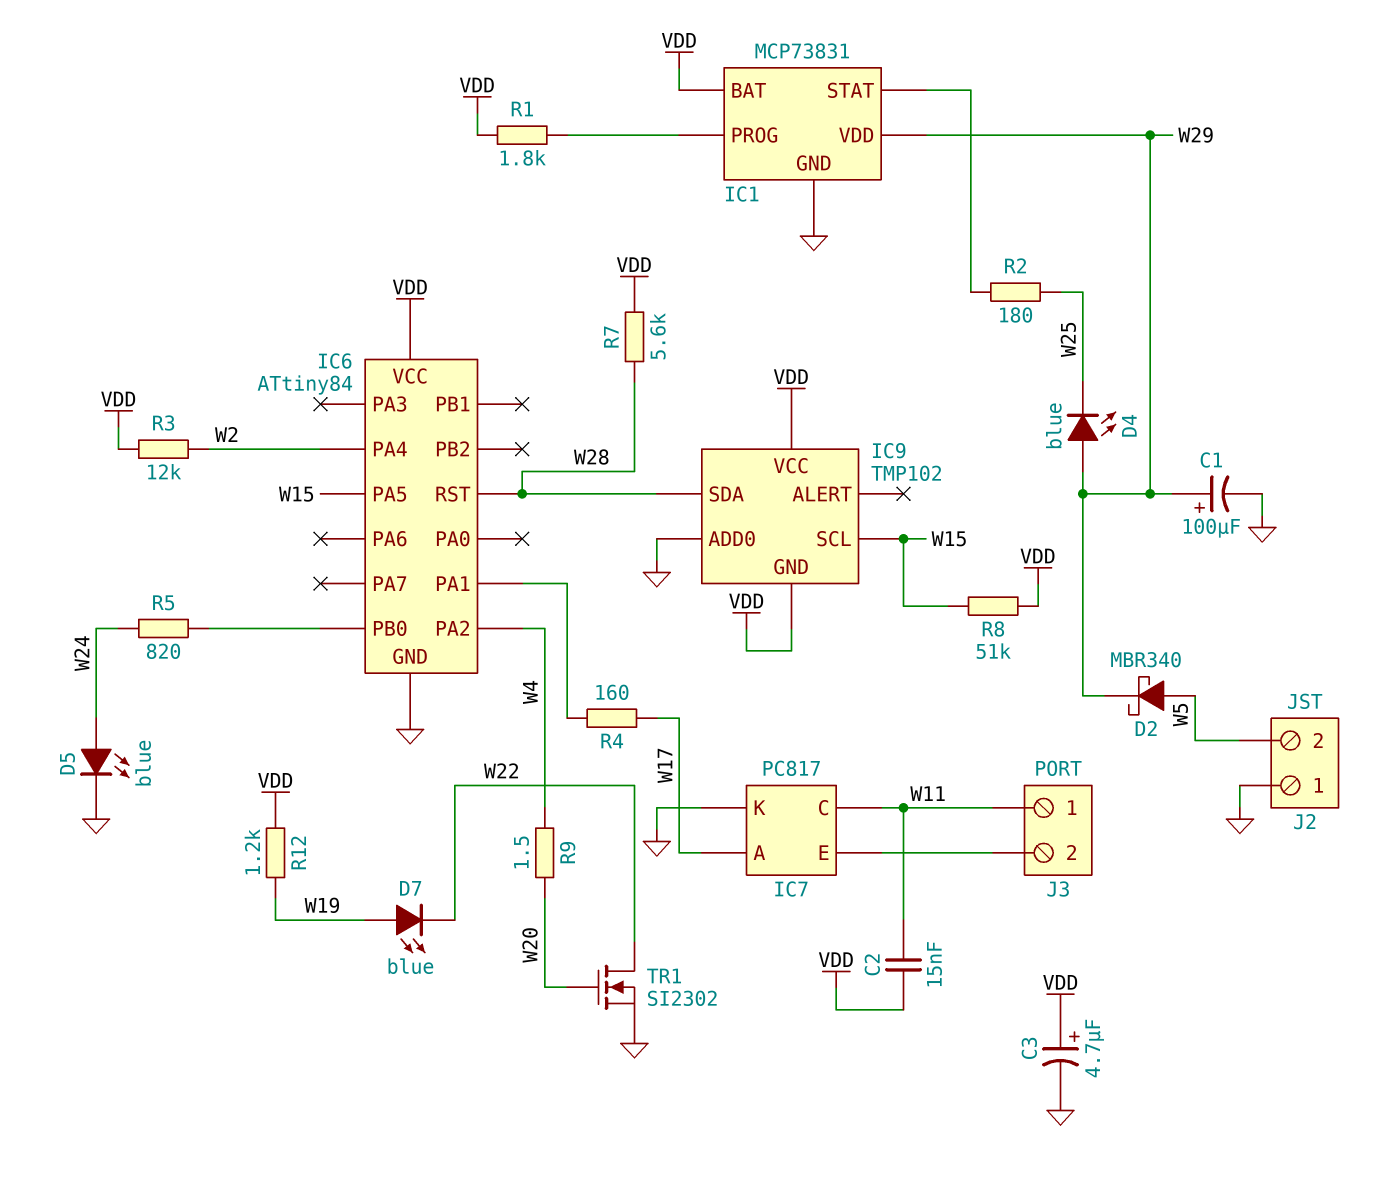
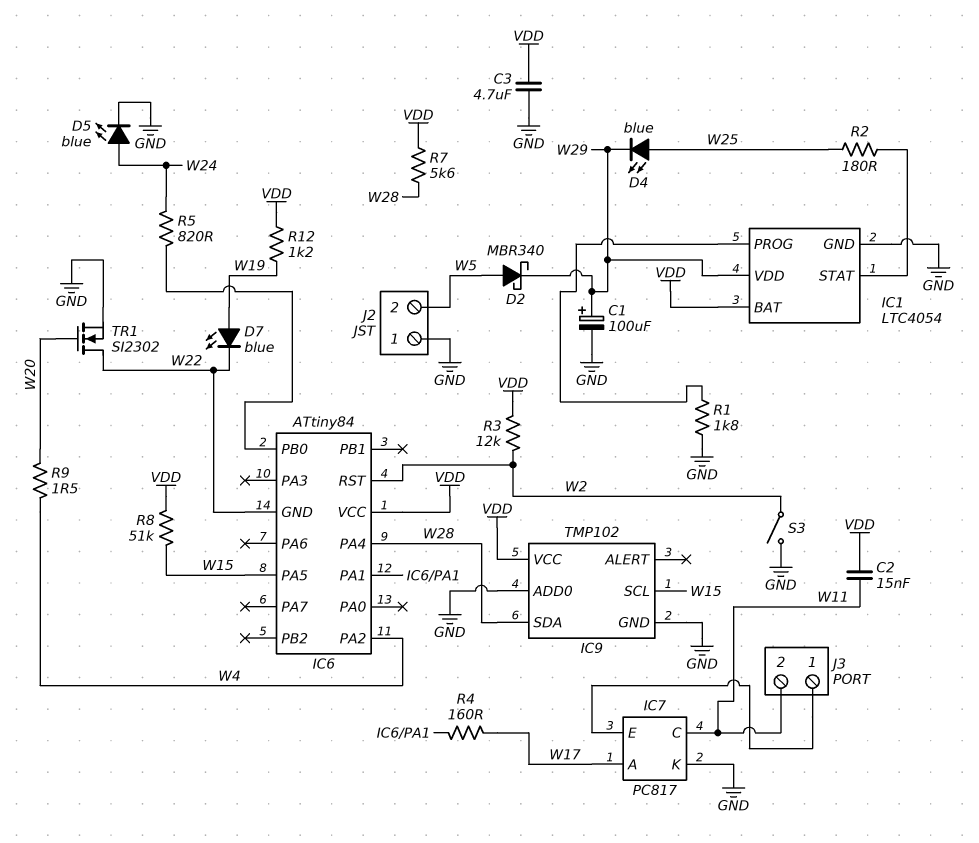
C3: 4.7uF (plus VDD, minus GND) -> 4.7uF (GND, VDD)
D4: LED blue (A W29, K W25) -> LED blue (A W25, K W29)
IC1: MCP73831 -> LTC4054
IC6 pin GND: GND -> W22
IC6 pin PA4: W2 -> W28
IC6 pin RST: W28 -> W2
IC9 pin GND: VDD -> GND
J3 pin 1: W11 -> IC7/E
J3 pin 2: IC7/E -> W11
R1: 1.8k (IC1/PROG, VDD) -> 1.8k (GND, IC1/PROG)
S3: none -> switch (GND, W2)

